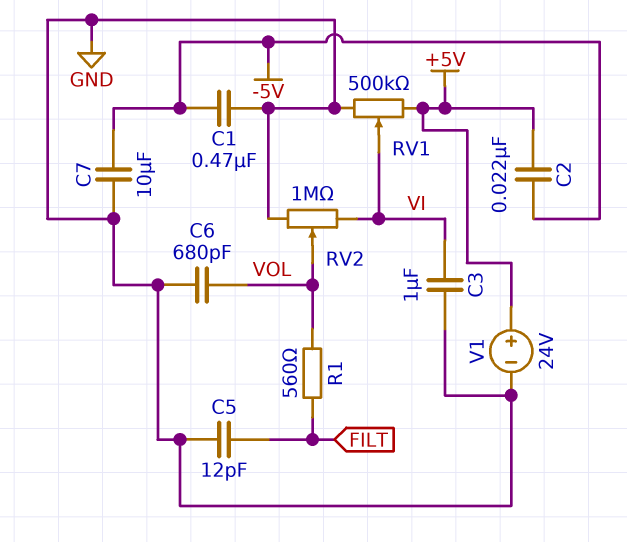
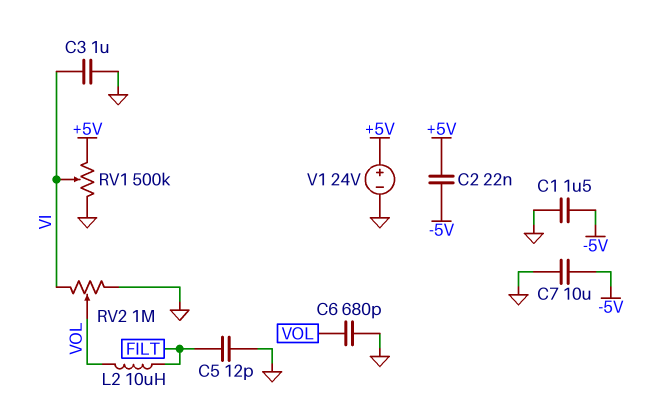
C1: 470nF (-5V, GND) -> 1.5uF (-5V, GND)
L2: none -> 10uH (FILT, VOL)
R1: 560 (FILT, VOL) -> none

